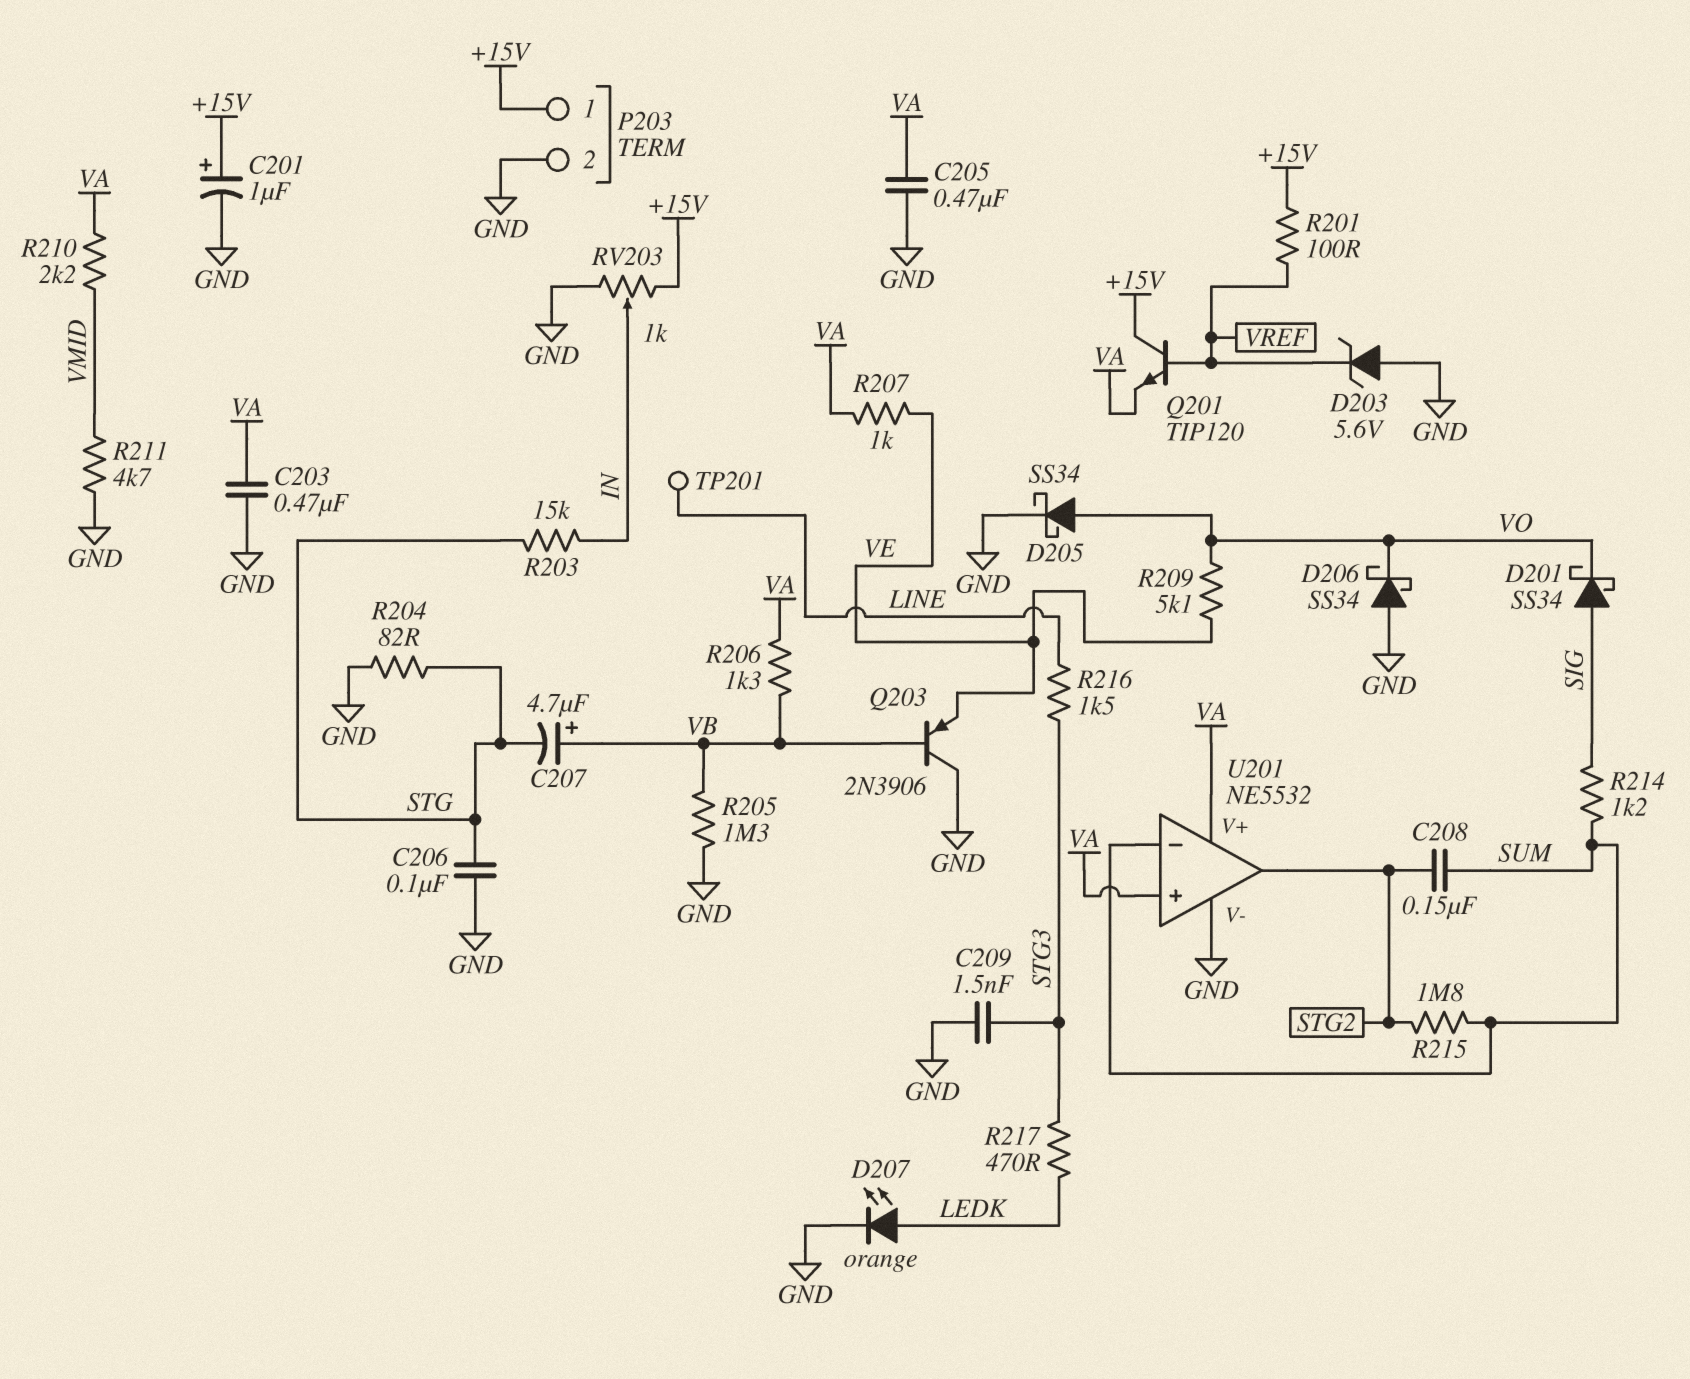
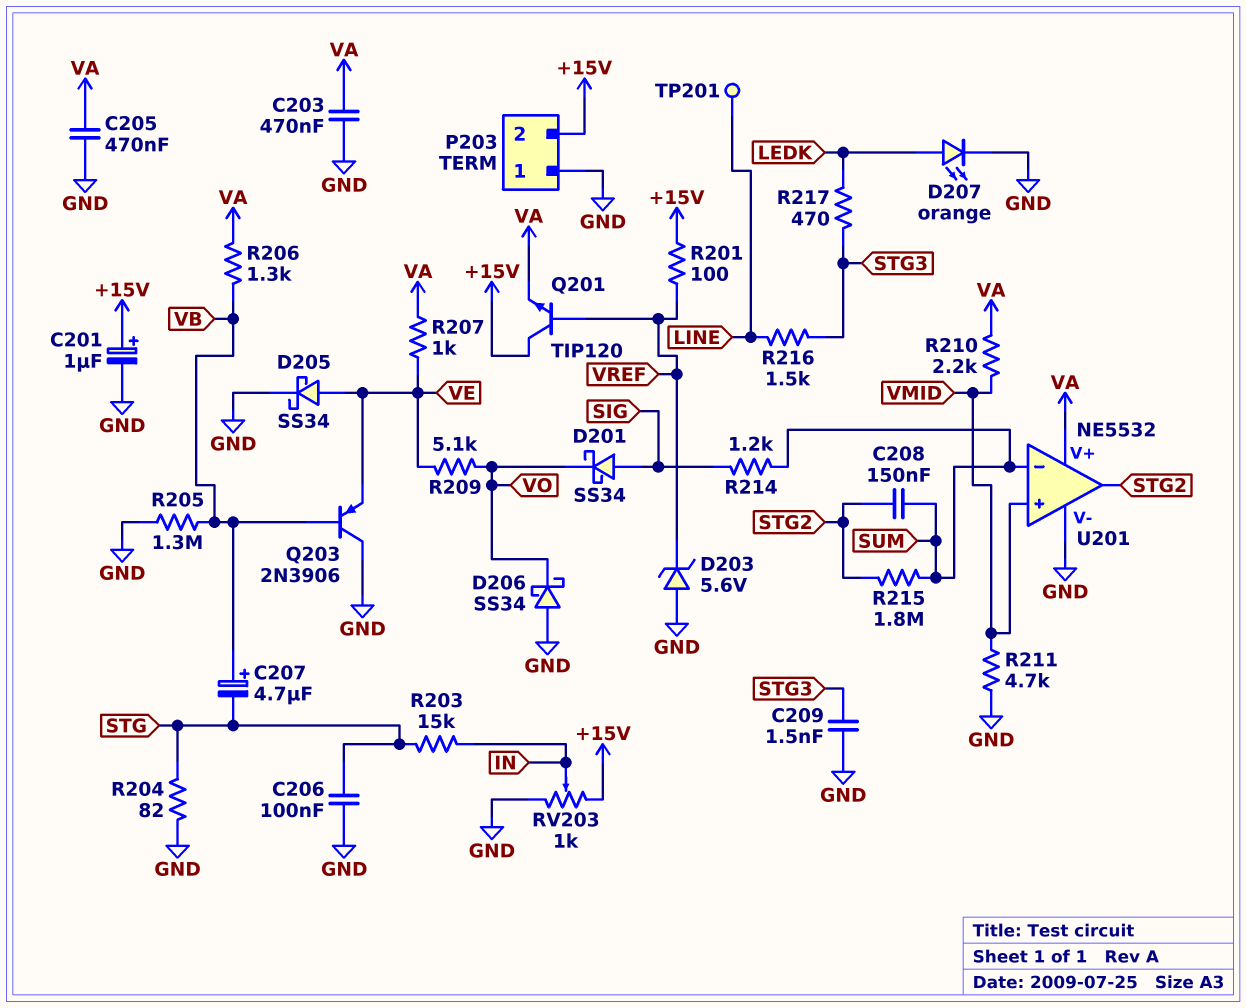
D205: schottky SS34 (A VO, K GND) -> schottky SS34 (A VE, K GND)
P203 pin 1: +15V -> GND
P203 pin 2: GND -> +15V
U201 pin in+: VA -> VMID

